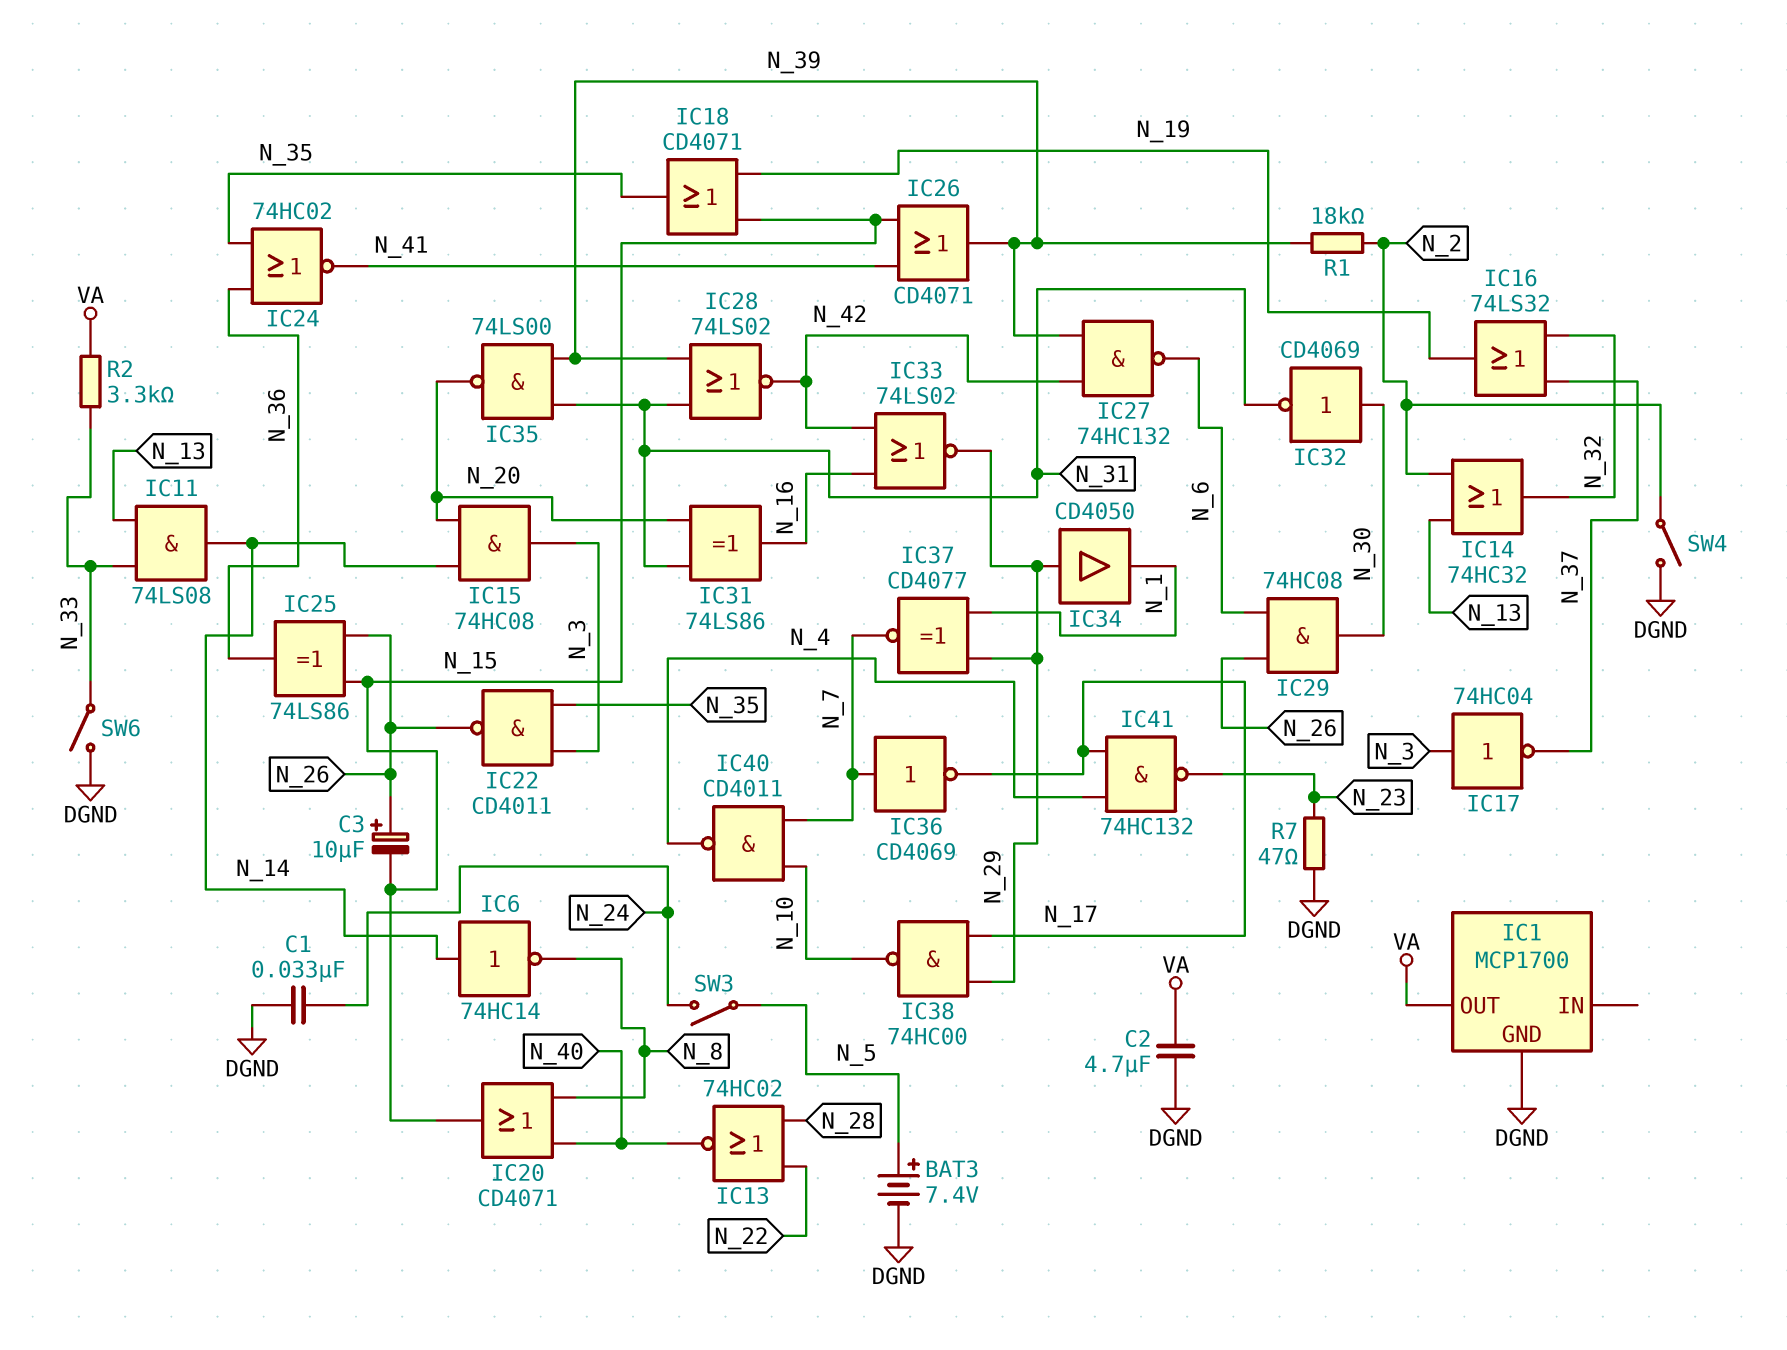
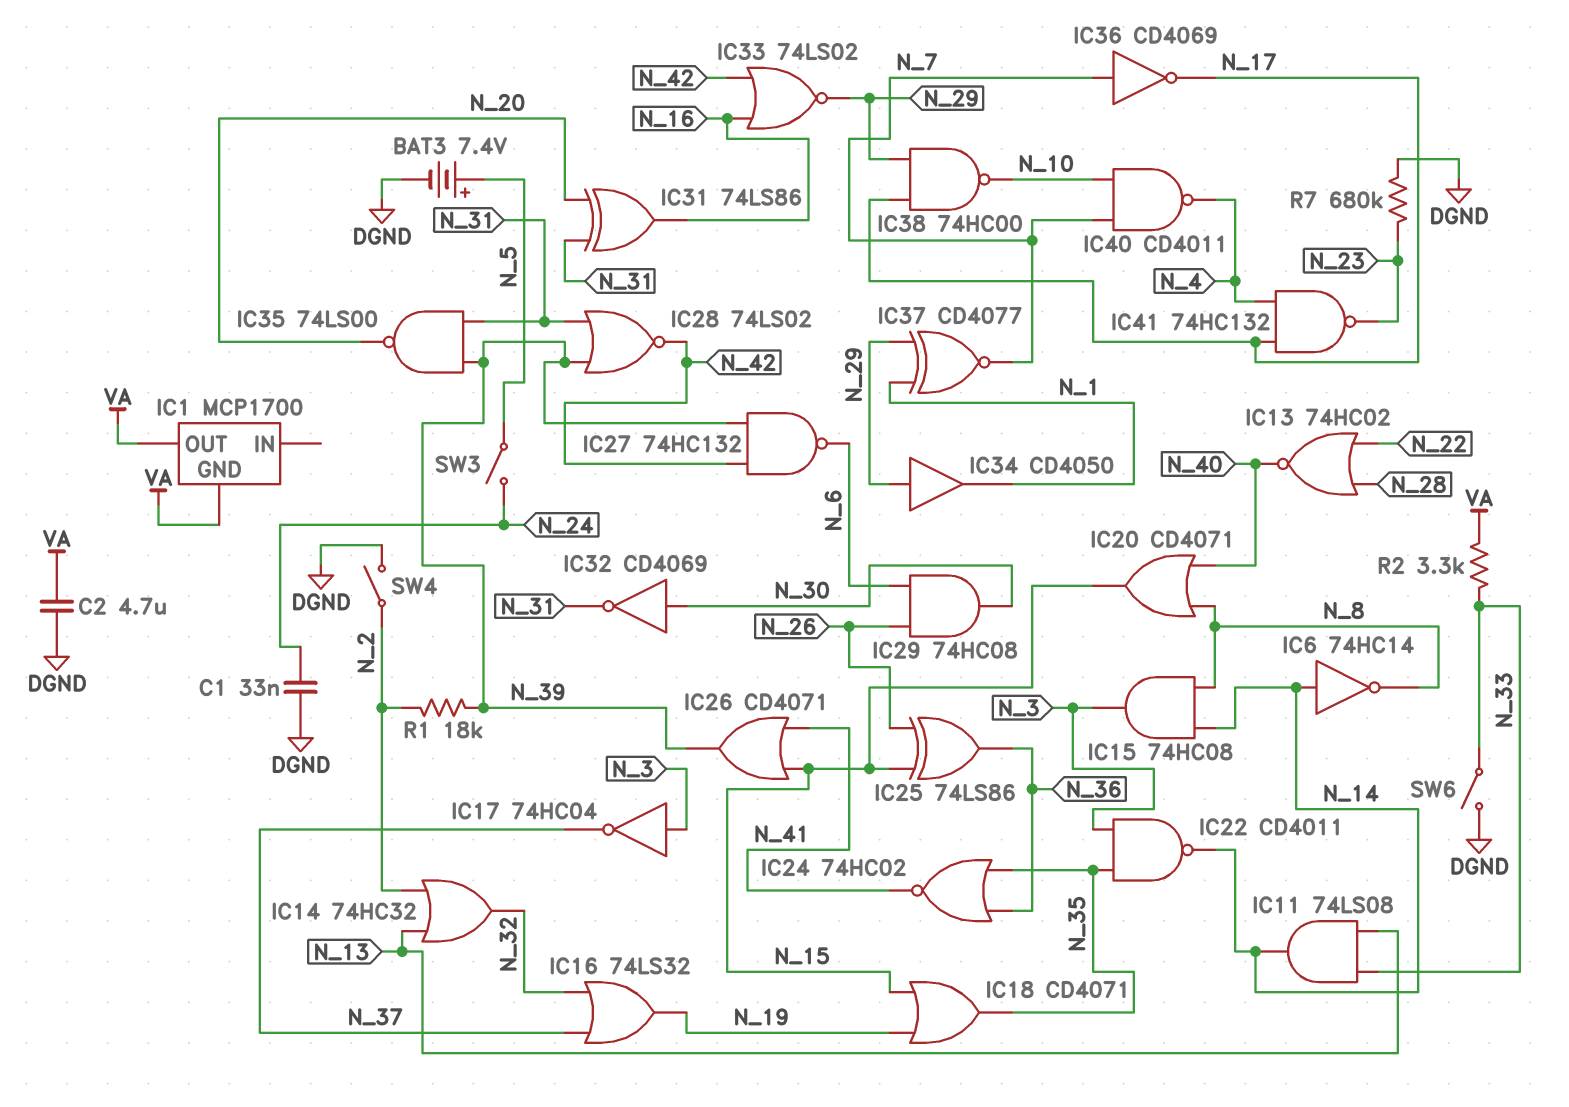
C3: 10uF (plus N_26, minus N_15) -> none
IC1 pin GND: DGND -> VA
IC15: AND 74HC08 (in N_14, in N_20, out N_3) -> AND 74HC08 (in N_8, in N_14, out N_3)
IC22: NAND CD4011 (in N_3, in N_35, out N_26) -> NAND CD4011 (in N_3, in N_35, out N_14)
R7: 47 (DGND, N_23) -> 680k (DGND, N_23)

